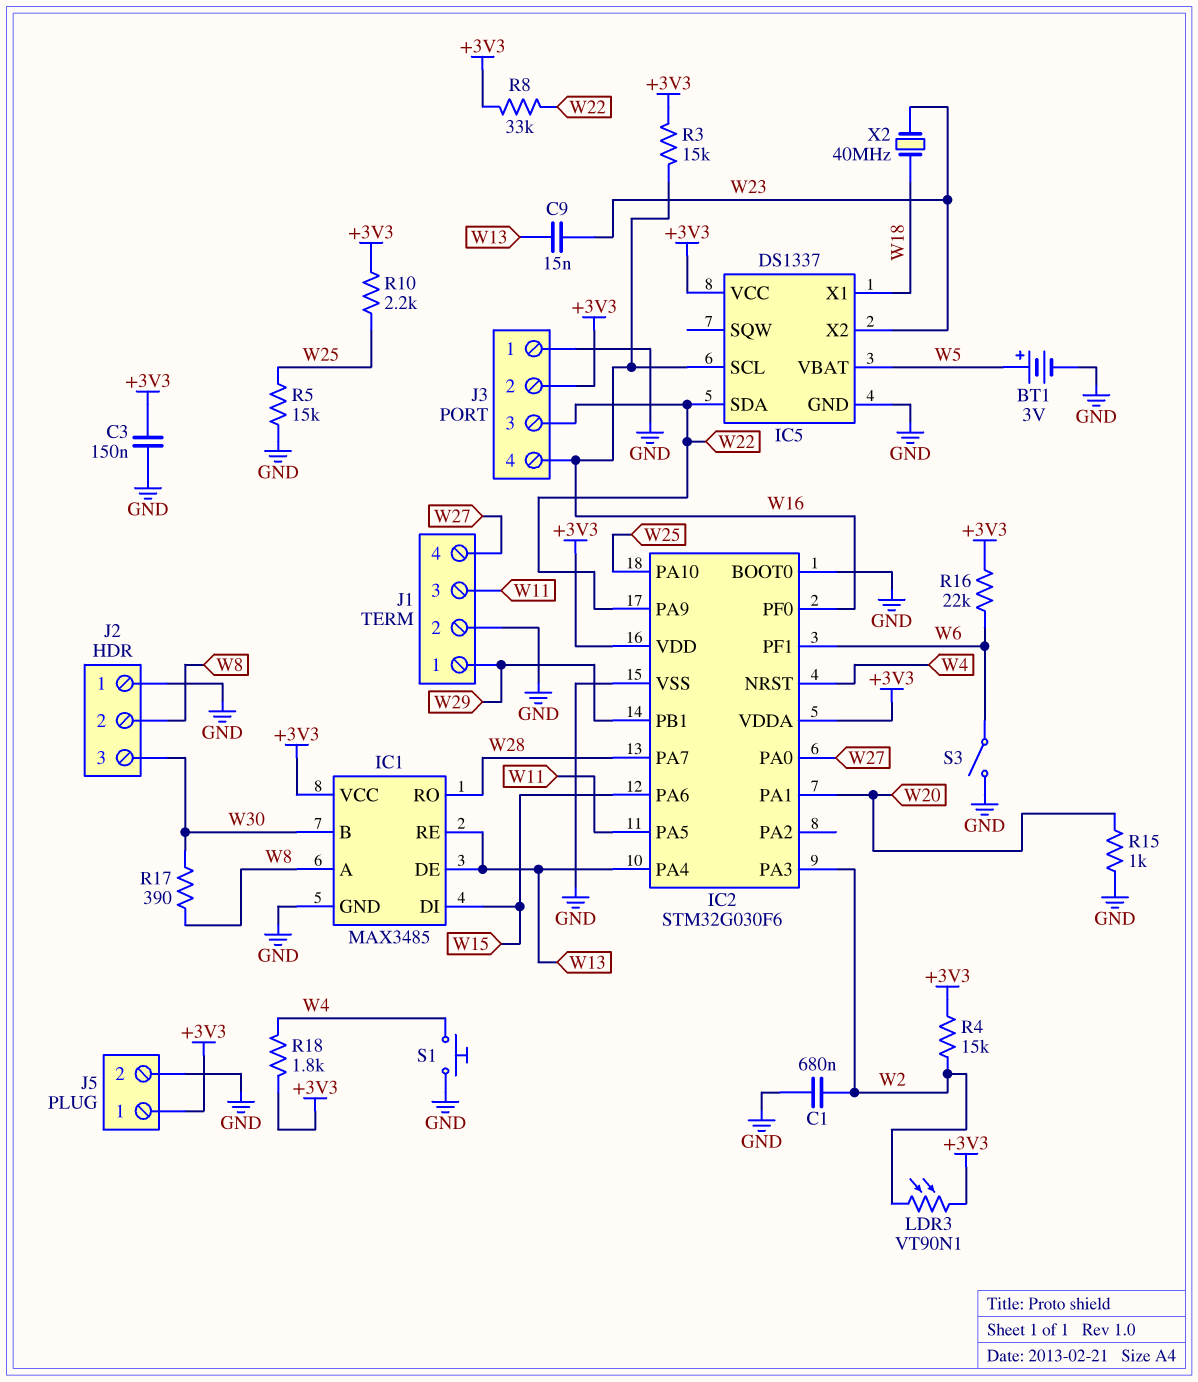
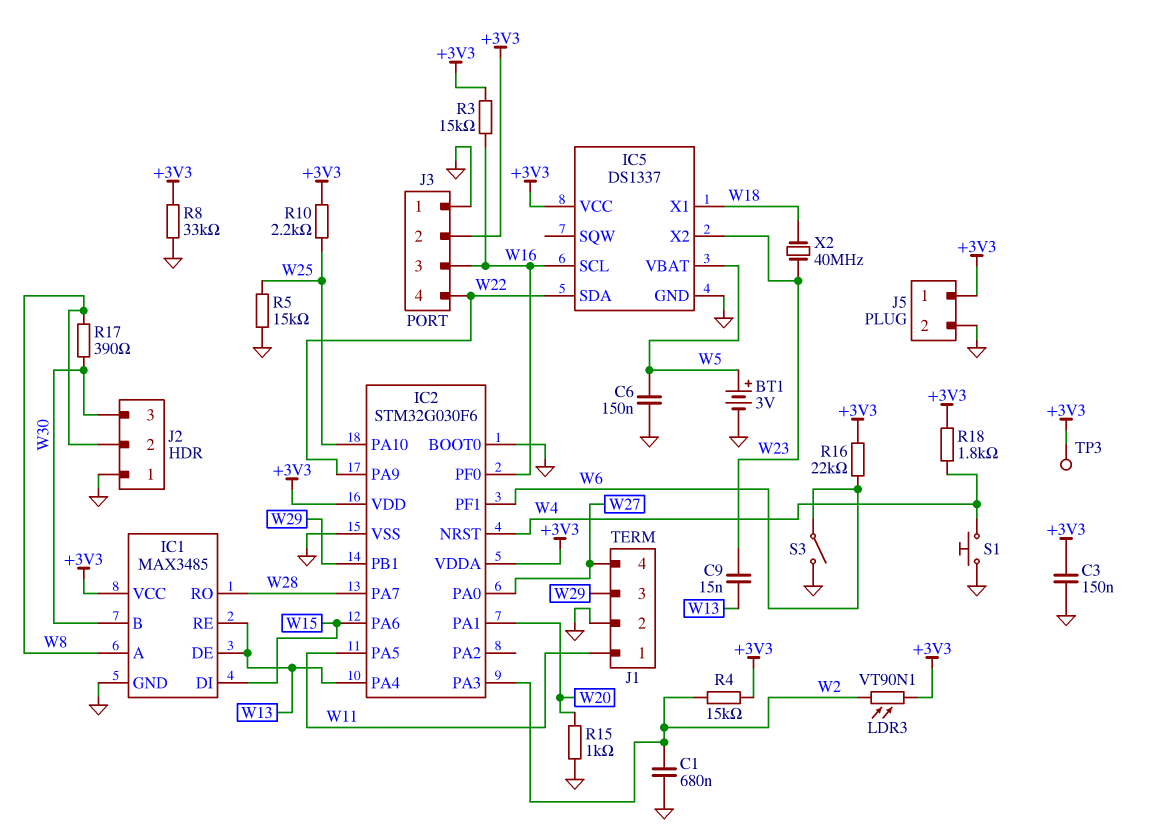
C6: none -> 150nF (GND, W5)
J1 pin 1: W29 -> W11
J1 pin 3: W11 -> W29
J3 pin 3: W22 -> W16
J3 pin 4: W16 -> W22
R8: 33k (+3V3, W22) -> 33k (+3V3, GND)
TP3: none -> test point (+3V3)

